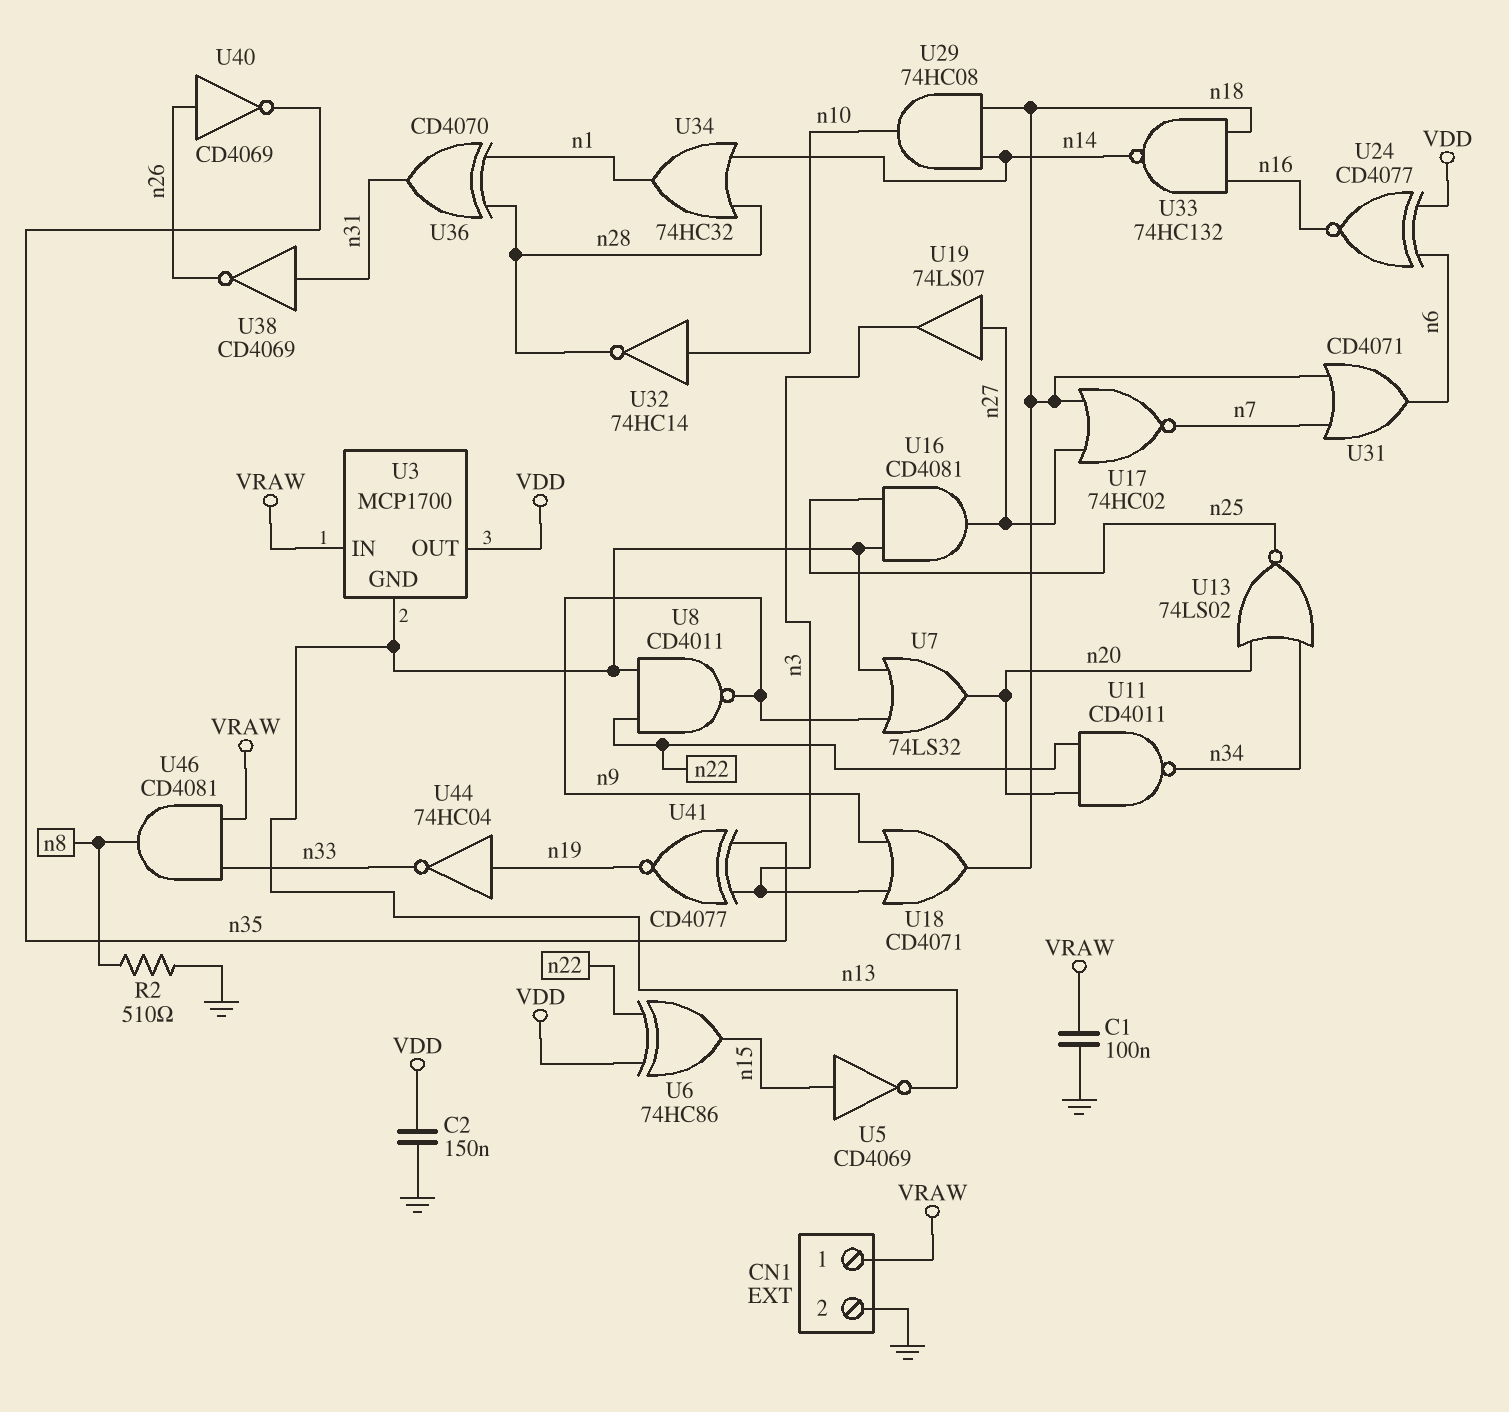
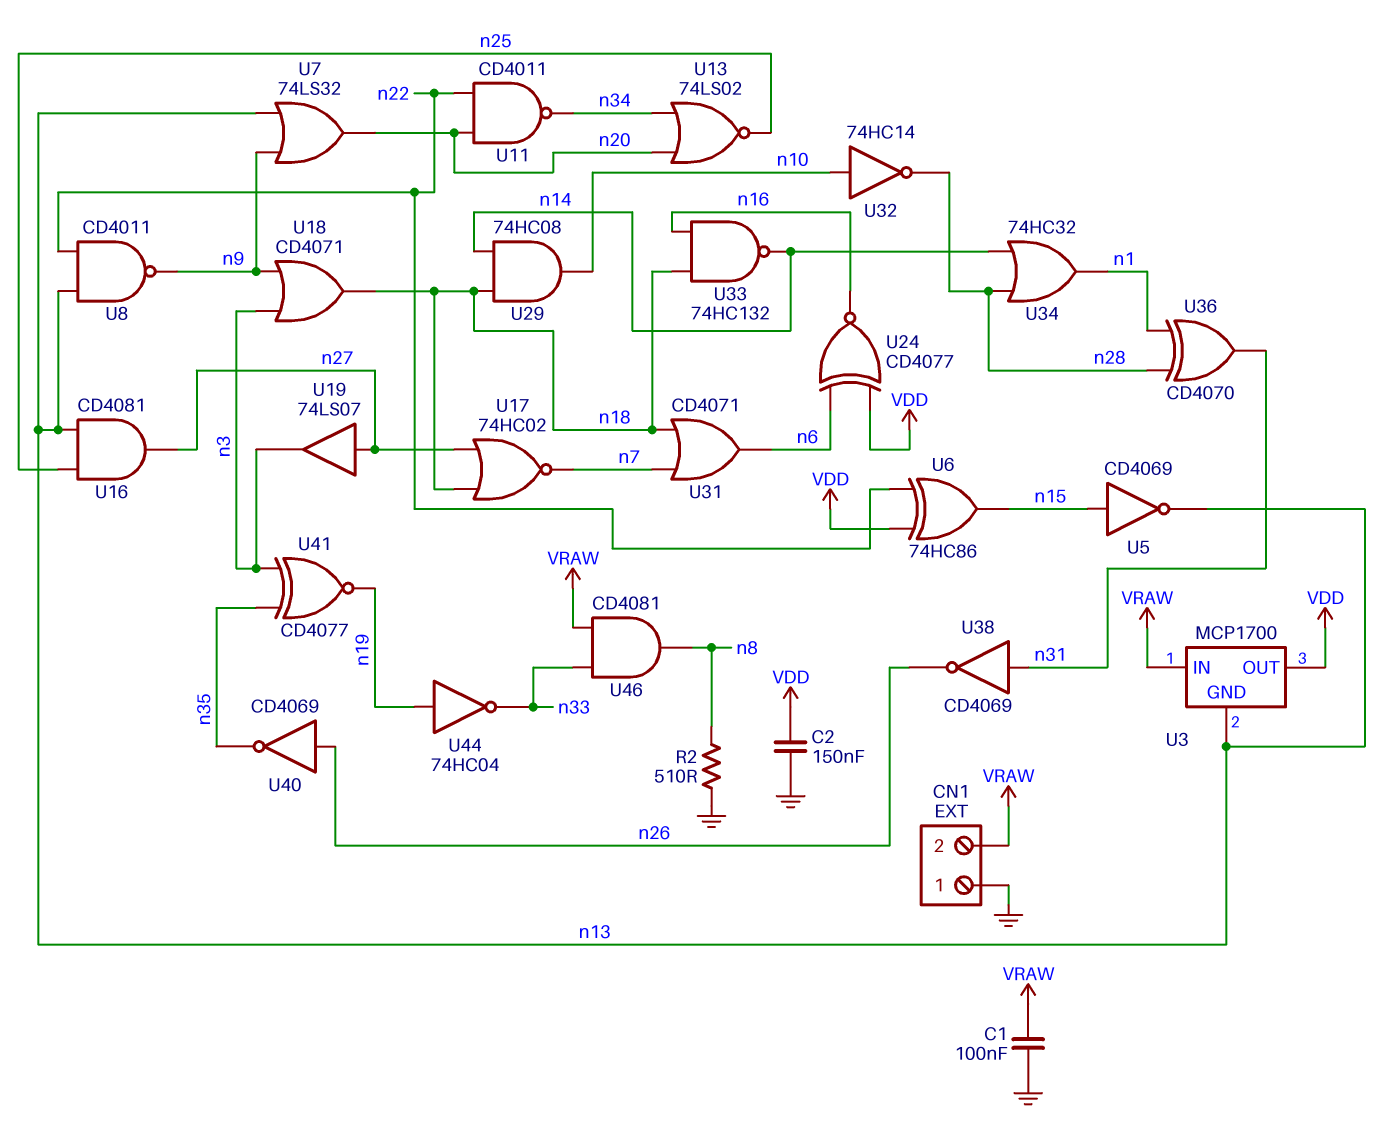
CN1 pin 1: VRAW -> GND
CN1 pin 2: GND -> VRAW

